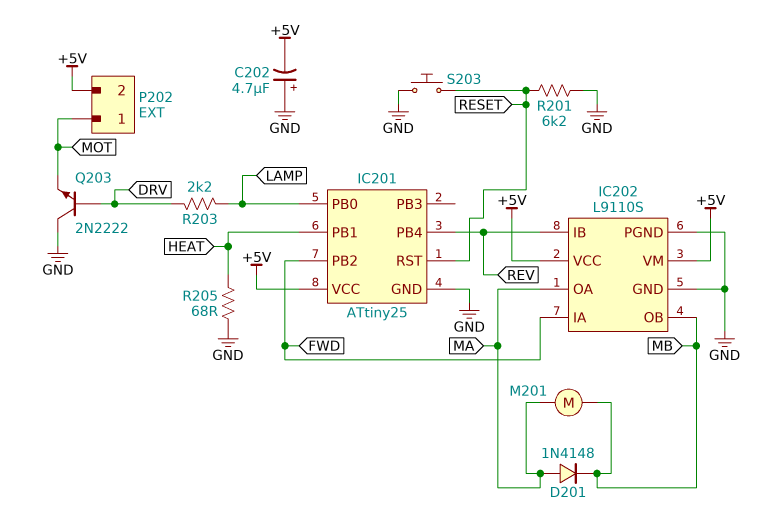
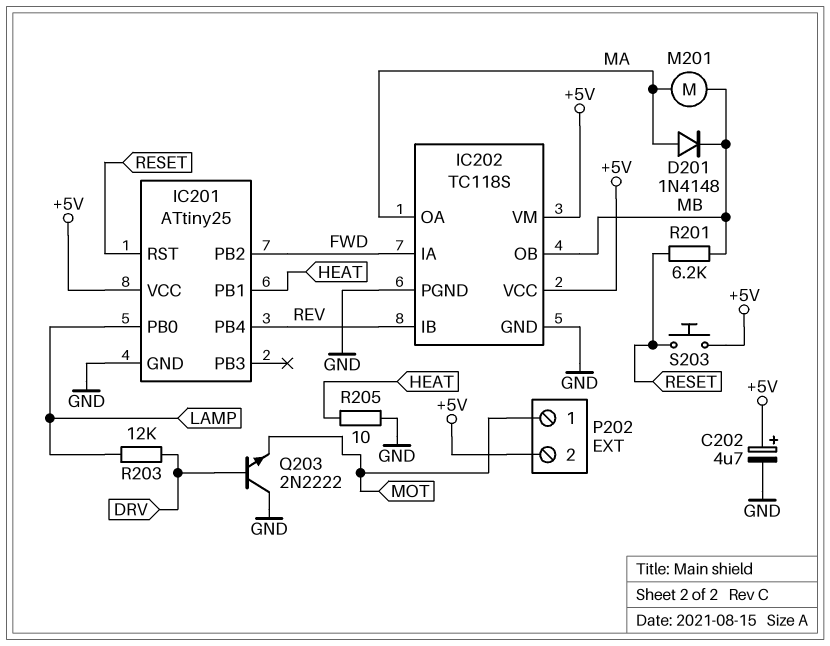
C202: 4.7uF (plus GND, minus +5V) -> 4.7uF (plus +5V, minus GND)
IC202: L9110S -> TC118S
R201: 6.2k (GND, RESET) -> 6.2k (MB, RESET)
R203: 2.2k (DRV, LAMP) -> 12k (DRV, LAMP)
R205: 68 (GND, HEAT) -> 10 (GND, HEAT)
S203: button (GND, RESET) -> button (+5V, RESET)

